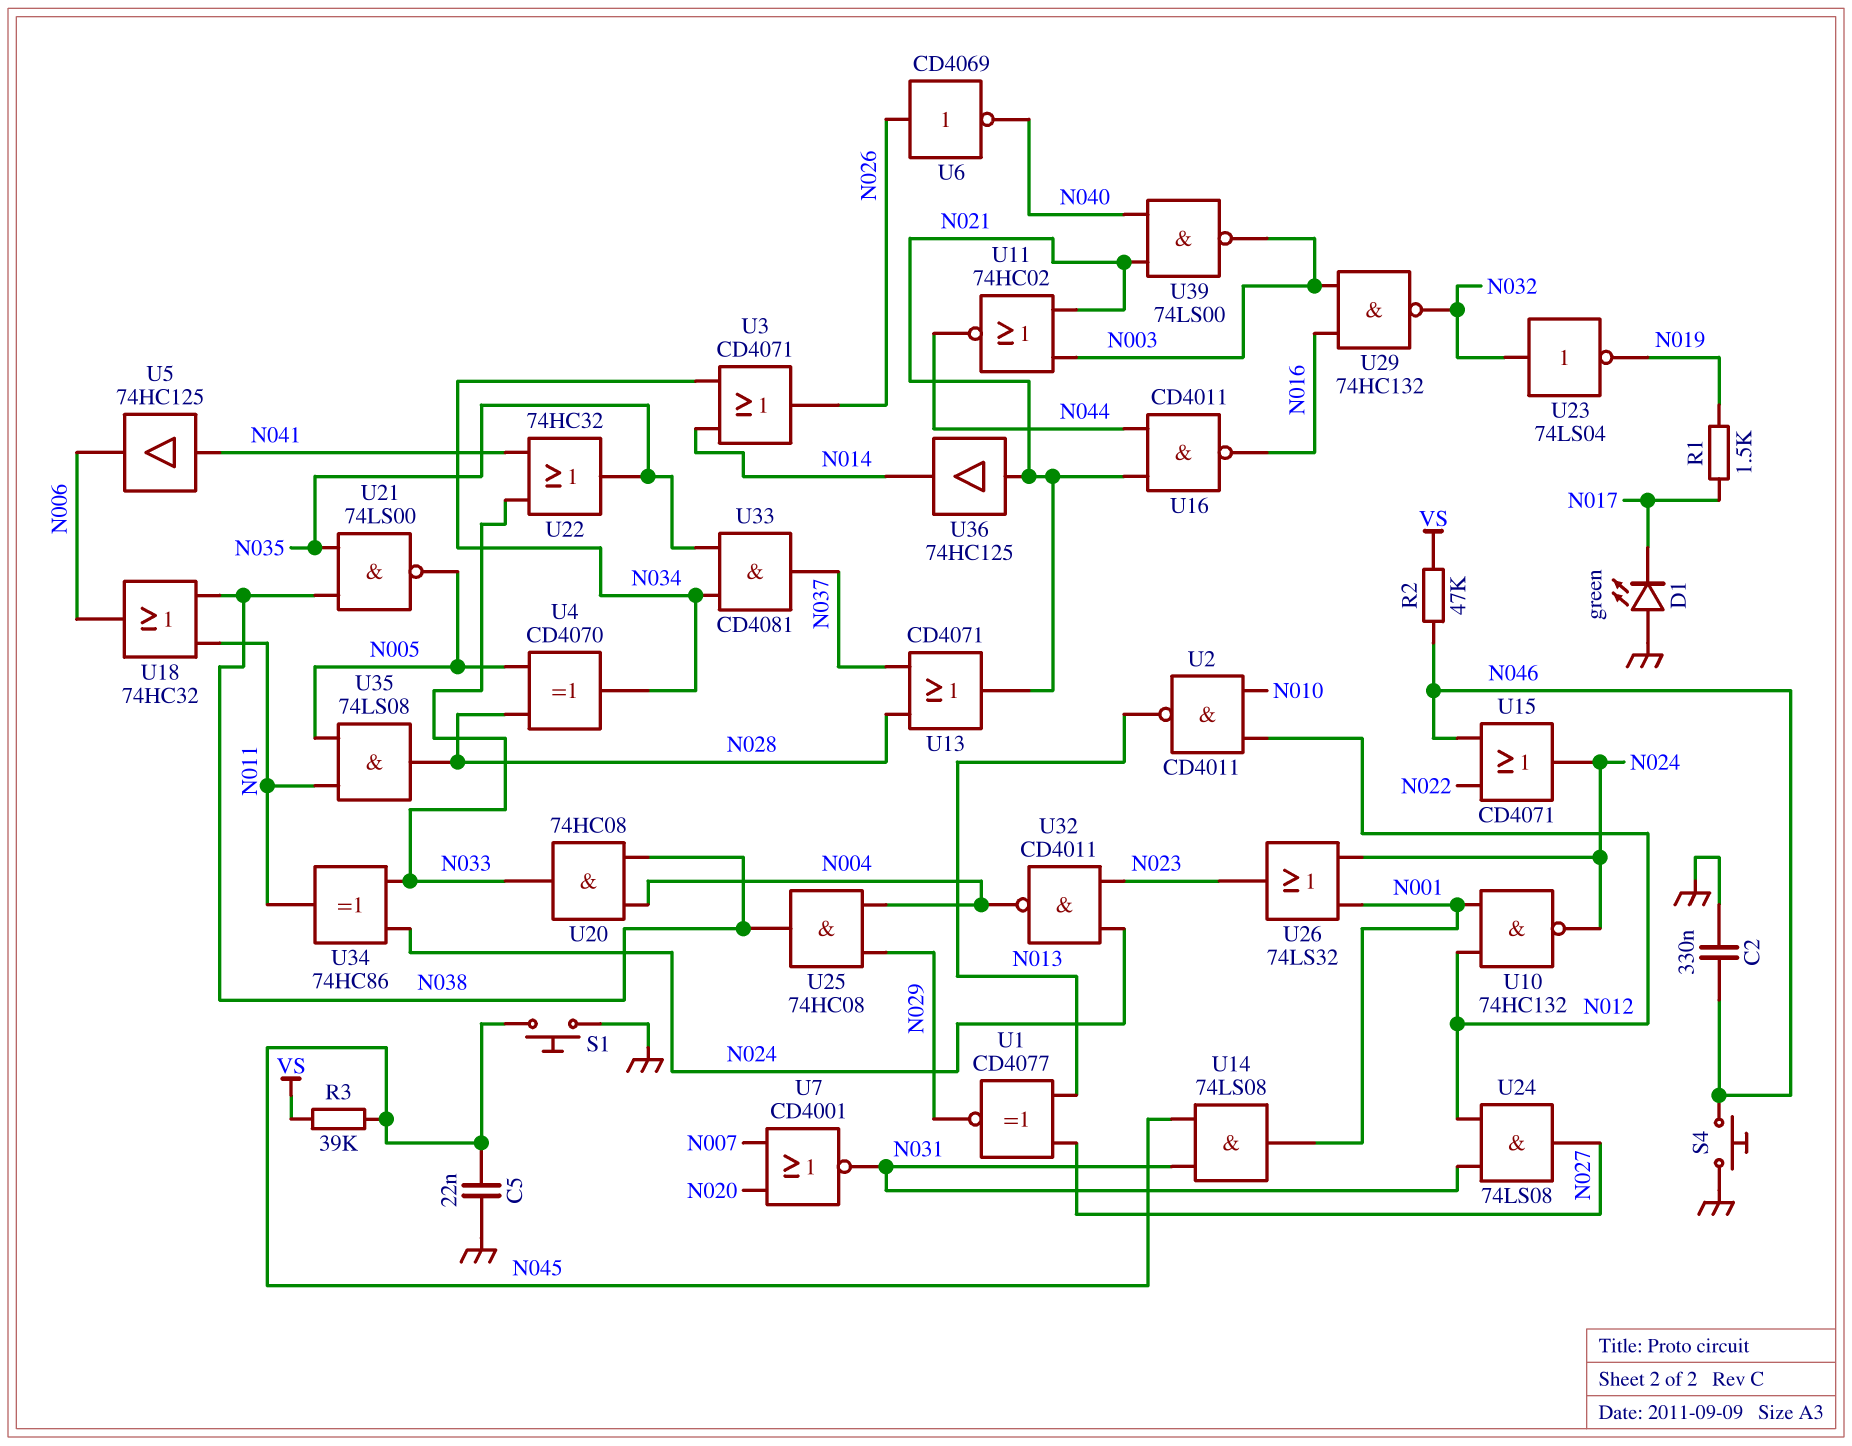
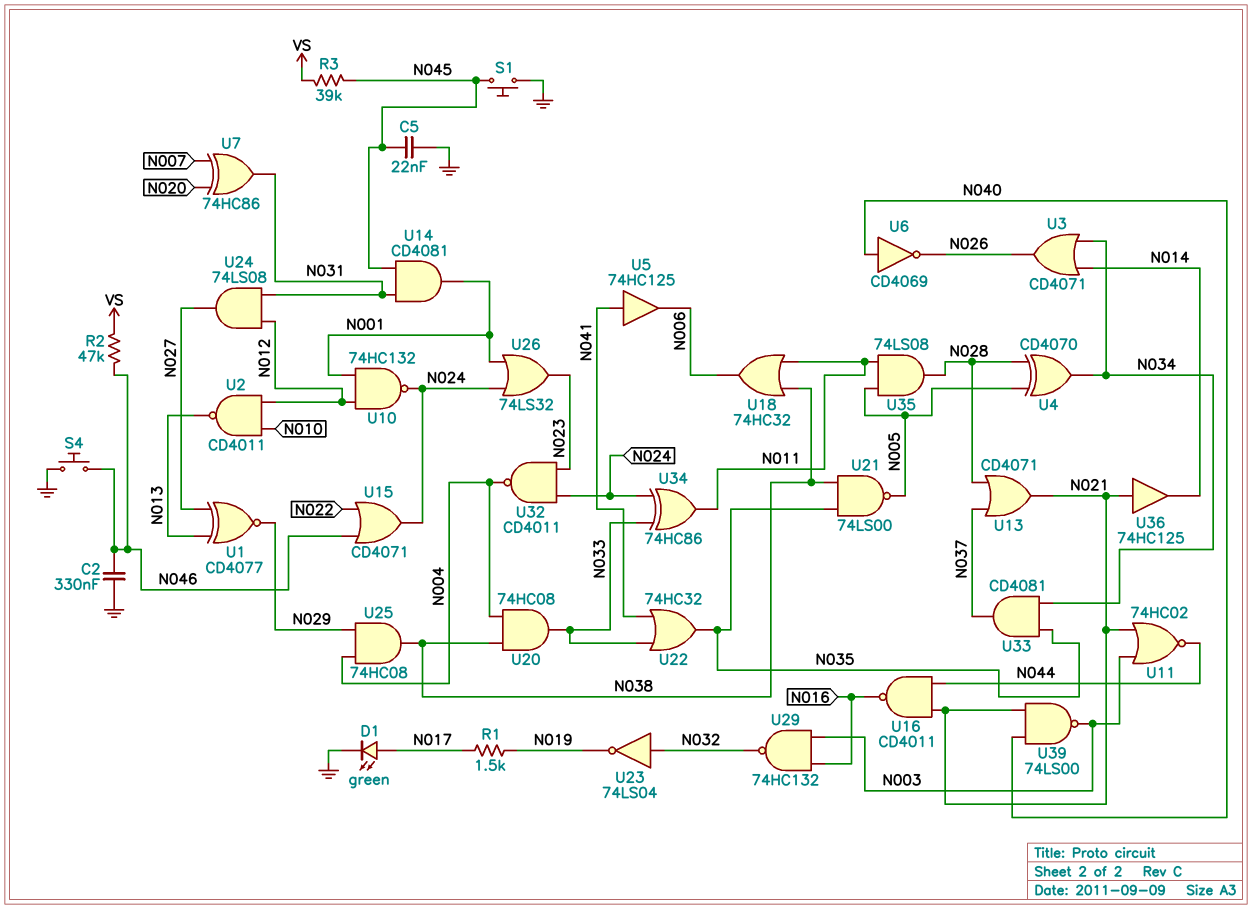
D1: LED green (A GND, K N017) -> LED green (A N017, K GND)
U6: NOT CD4069 (in N026, out N040) -> NOT CD4069 (in N040, out N026)
U7: NOR CD4001 (in N007, in N020, out N031) -> XOR 74HC86 (in N007, in N020, out N031)
U14: AND 74LS08 (in N031, in N045, out N001) -> AND CD4081 (in N031, in N045, out N001)

